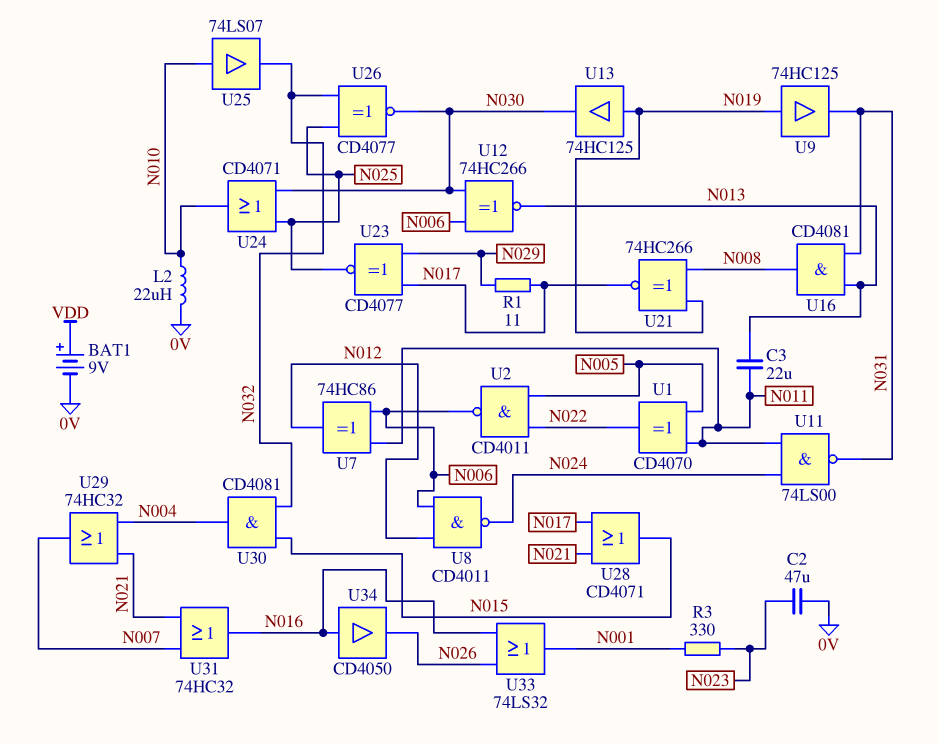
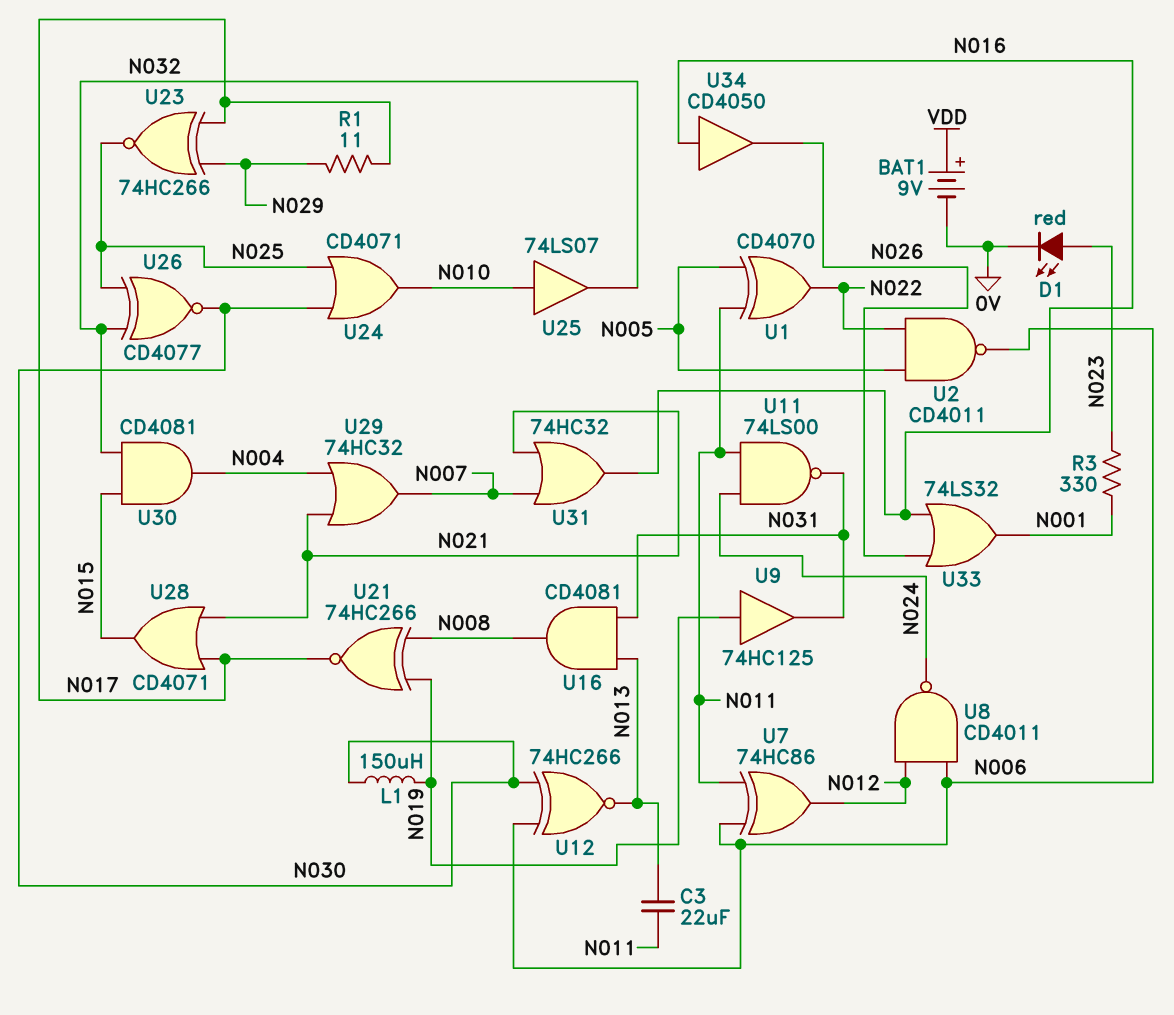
C2: 47uF (0V, N023) -> none
D1: none -> LED red (A N023, K 0V)
L1: none -> 150uH (N019, N030)
L2: 22uH (0V, N010) -> none
U13: buffer 74HC125 (in N019, out N030) -> none
U23: XNOR CD4077 (in N017, in N029, out N025) -> XNOR 74HC266 (in N017, in N029, out N025)

